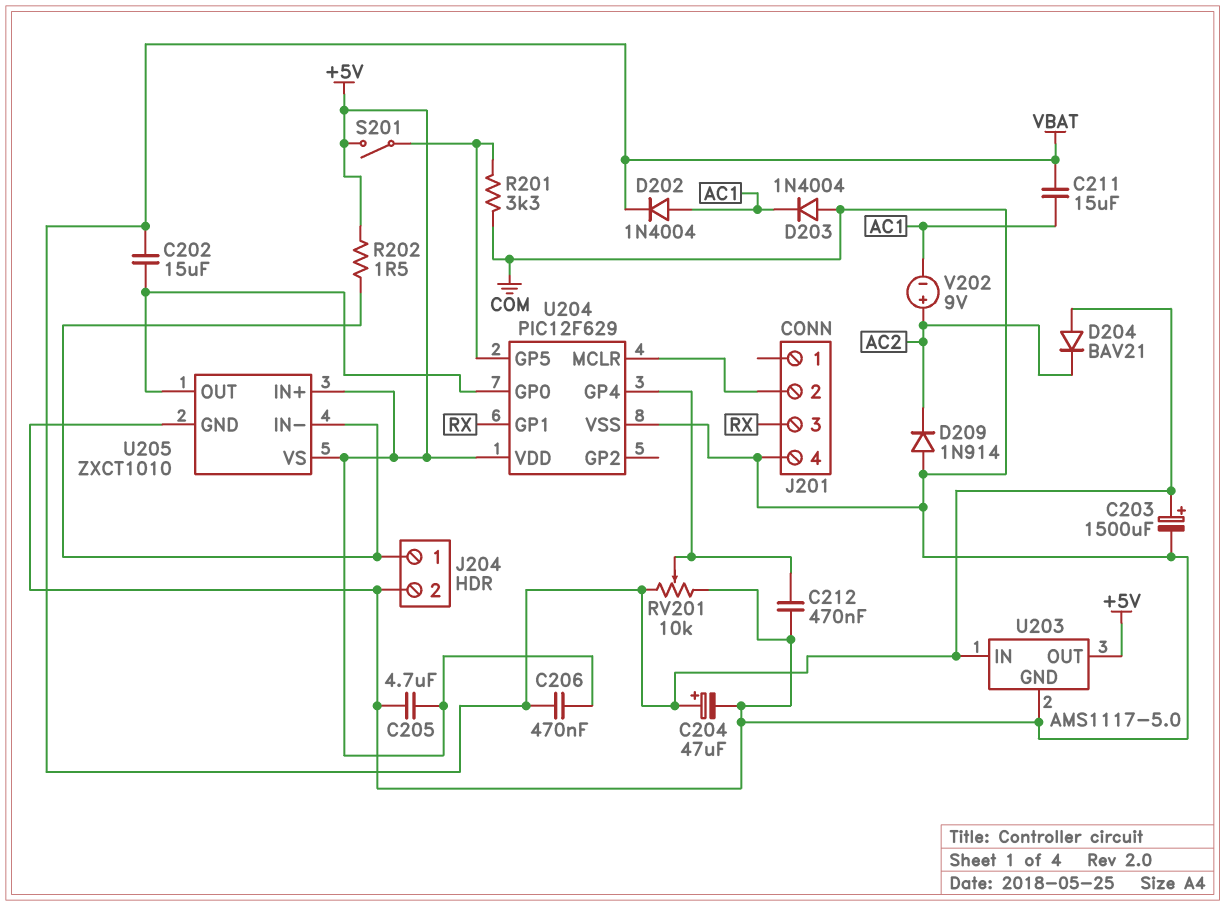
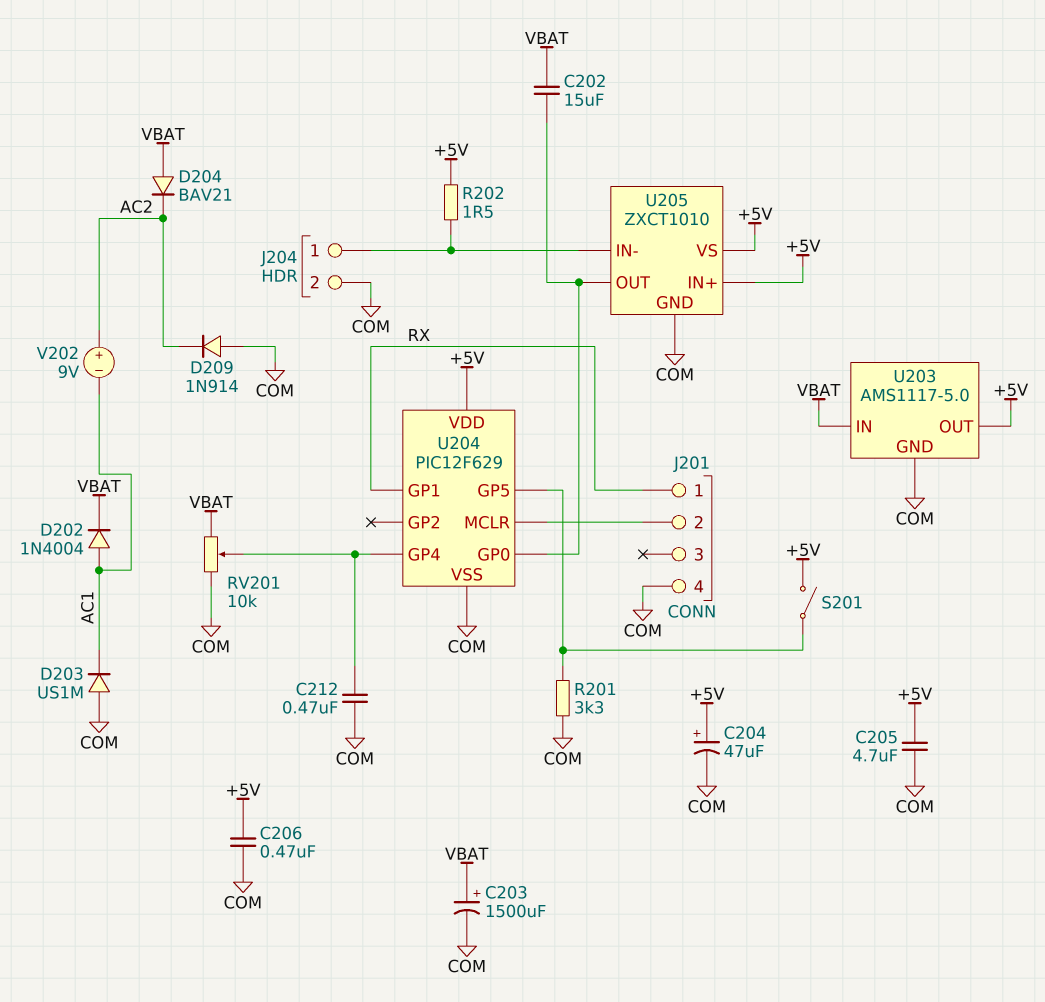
C204: 47uF (plus VBAT, minus COM) -> 47uF (plus +5V, minus COM)
C206: 470nF (+5V, VBAT) -> 470nF (+5V, COM)
C211: 15uF (AC1, VBAT) -> none
D203: diode 1N4004 (A COM, K AC1) -> diode US1M (A COM, K AC1)
J201 pin 1: none -> RX
J201 pin 3: RX -> none

